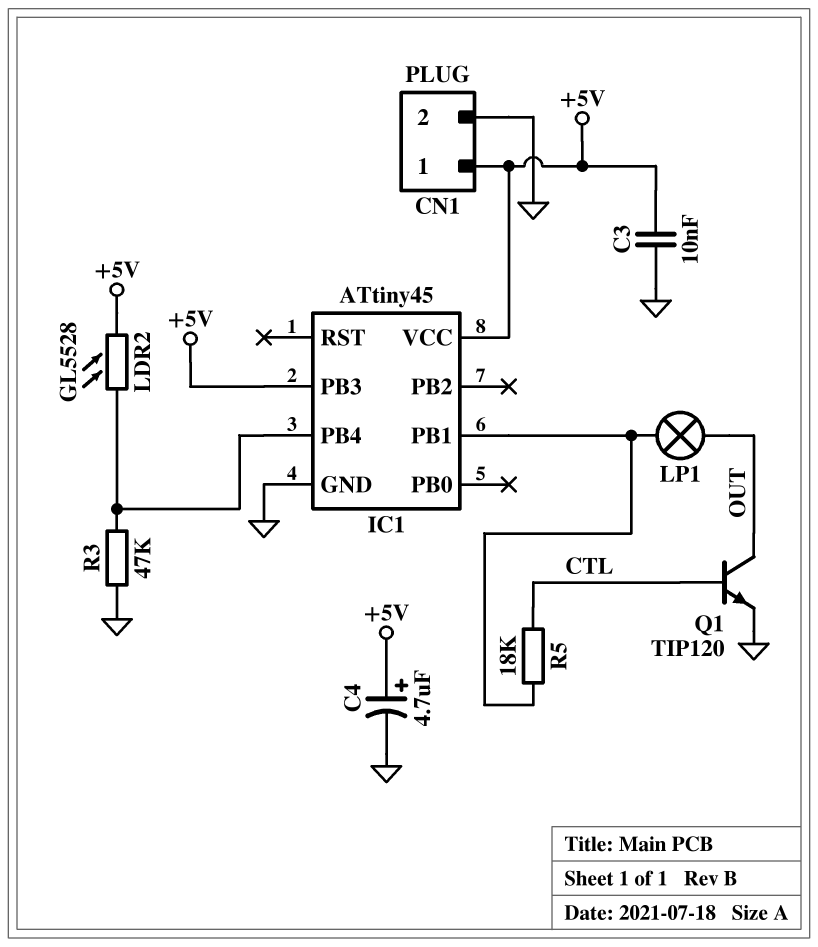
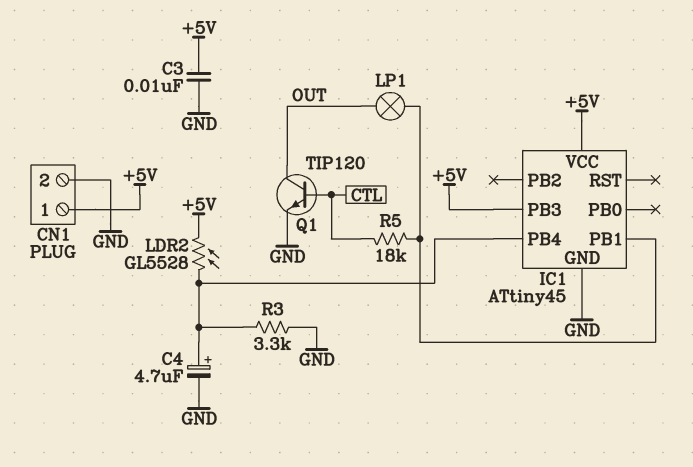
C4: 4.7uF (plus +5V, minus GND) -> 4.7uF (plus IC1/PB4, minus GND)
R3: 47k (GND, IC1/PB4) -> 3.3k (GND, IC1/PB4)

